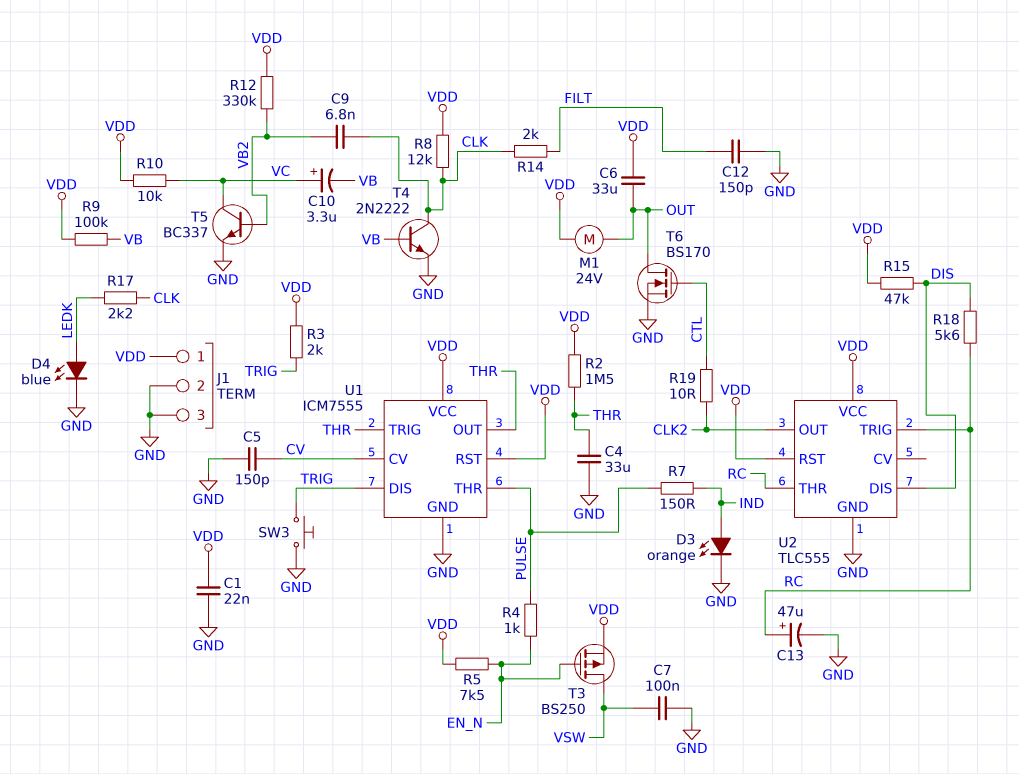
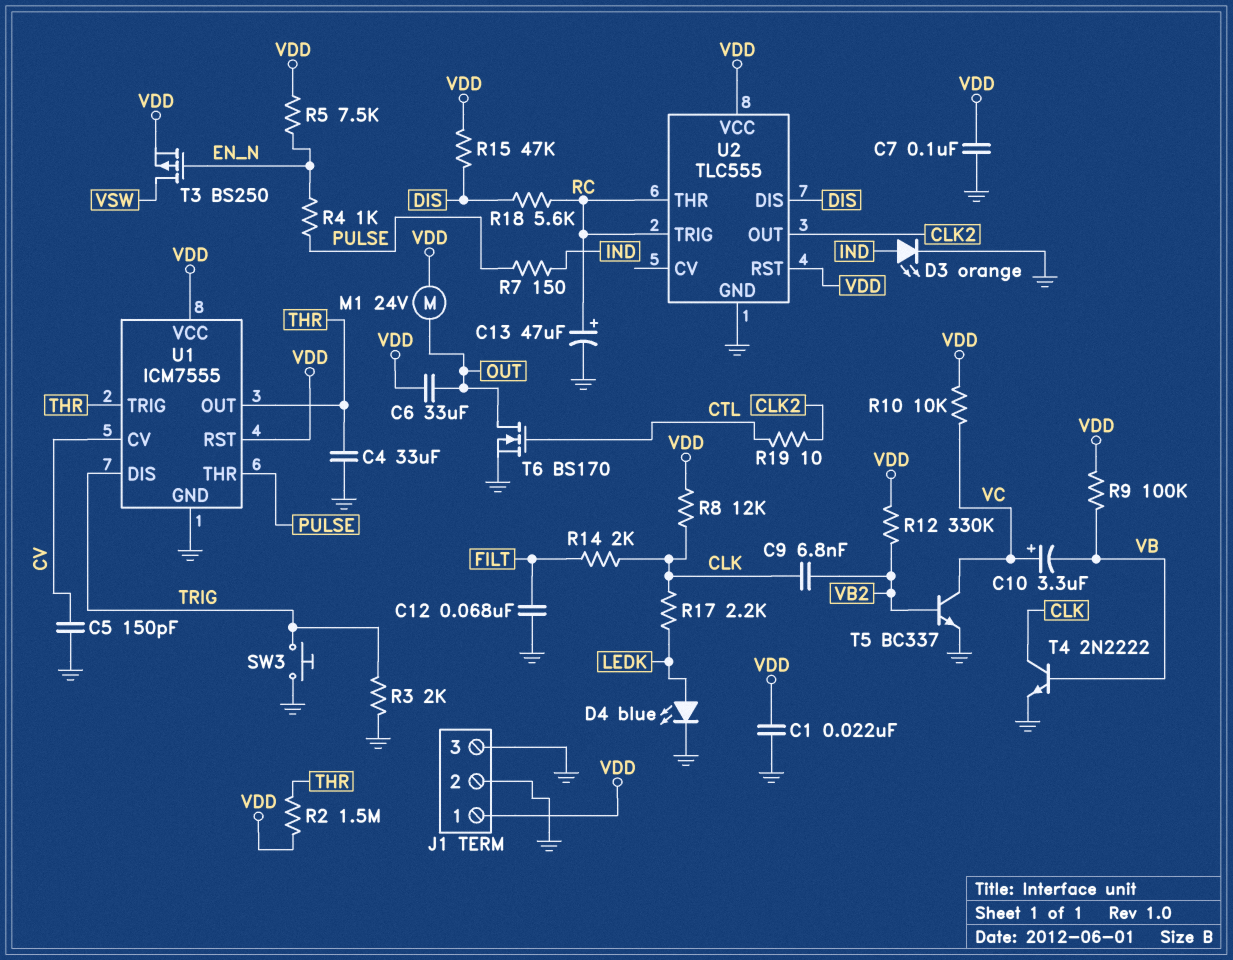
C7: 100nF (GND, VSW) -> 100nF (GND, VDD)
C12: 150pF (FILT, GND) -> 68nF (FILT, GND)
R3: 2k (TRIG, VDD) -> 2k (GND, TRIG)

